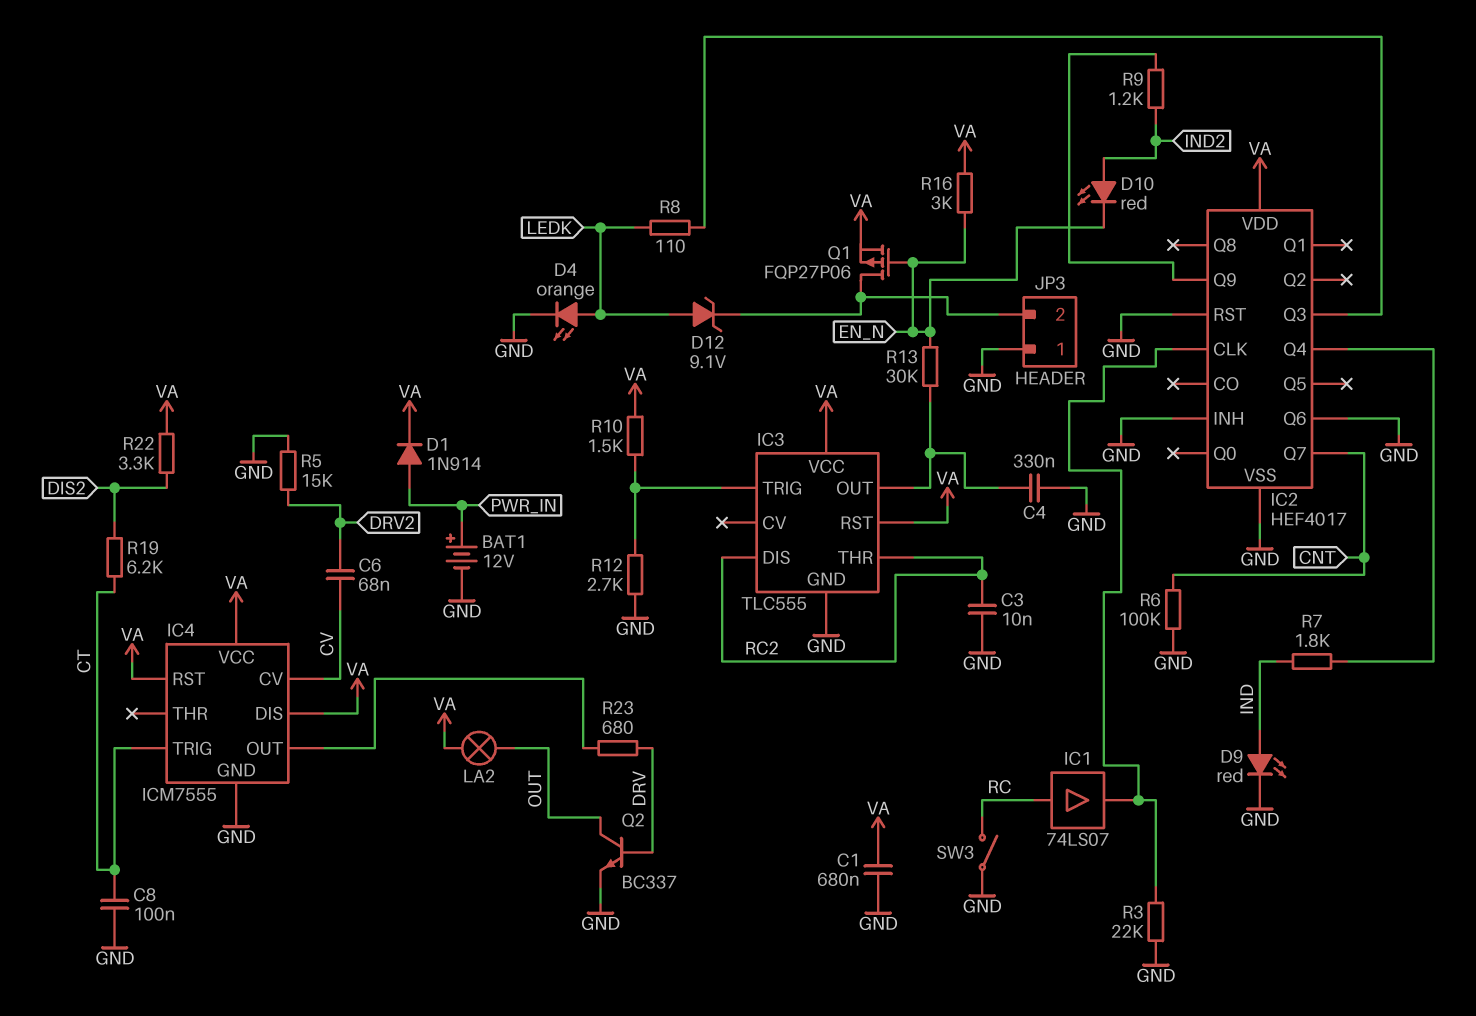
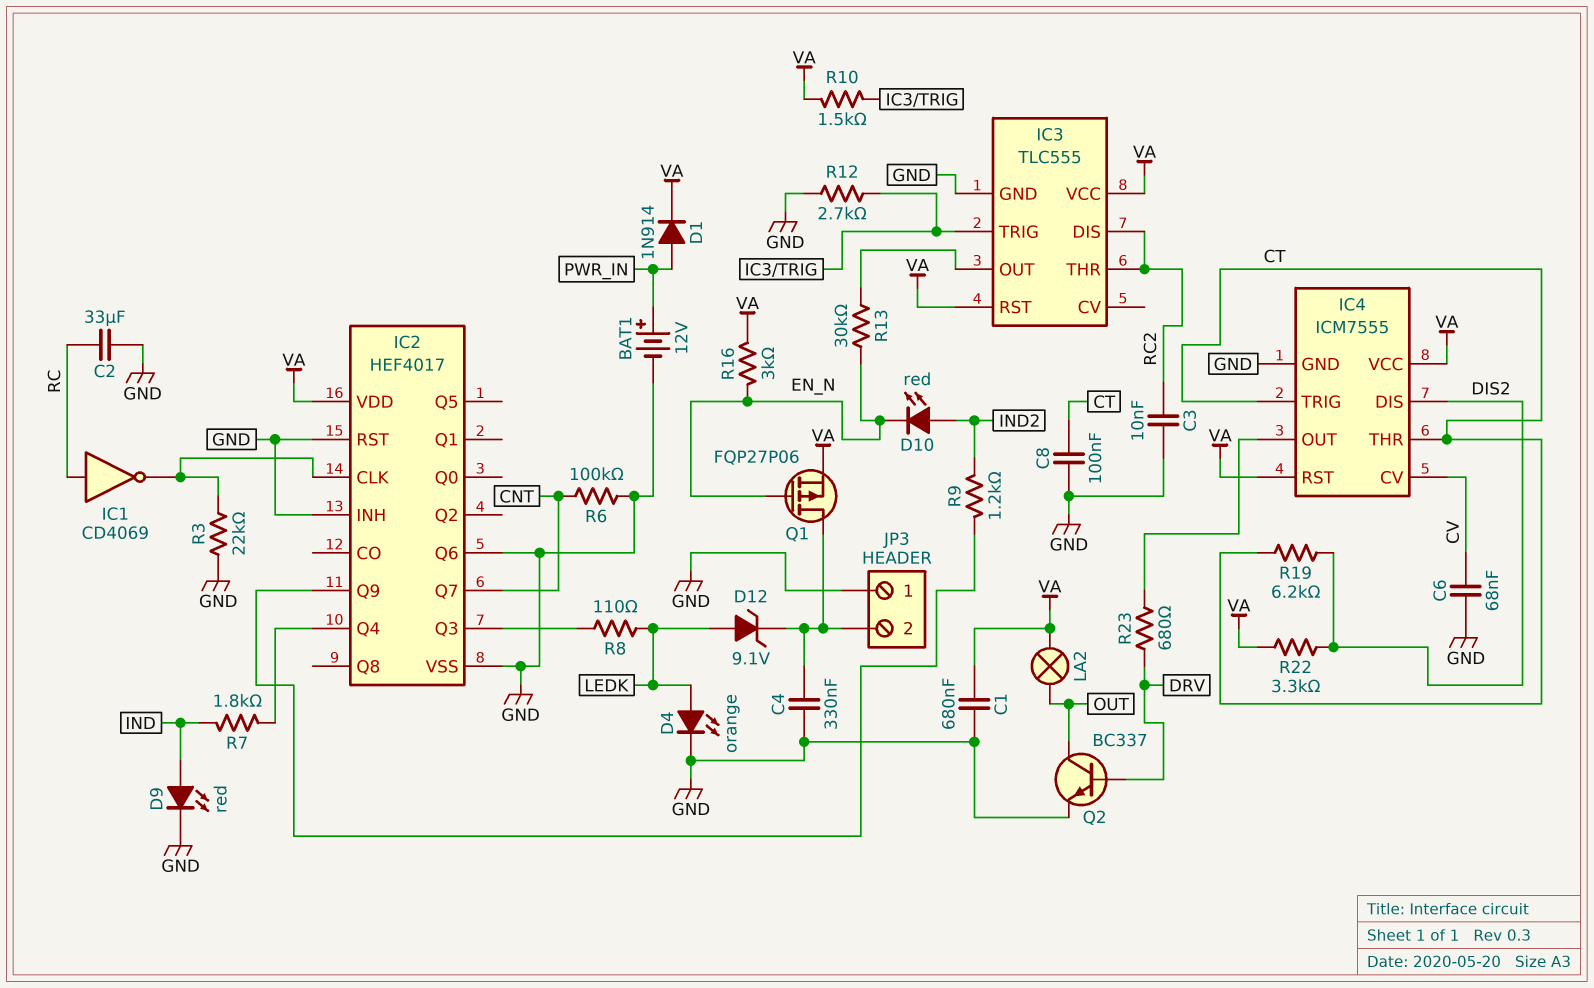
C2: none -> 33uF (GND, RC)
C4: 330nF (GND, IC3/OUT) -> 330nF (GND, JP3/2)
C6: 68nF (CV, DRV2) -> 68nF (CV, GND)
IC1: buffer 74LS07 (in RC, out IC2/CLK) -> NOT CD4069 (in RC, out IC2/CLK)
IC4 pin DIS: VA -> DIS2
IC4 pin THR: none -> CT
R5: 15k (DRV2, GND) -> none
SW3: switch (GND, RC) -> none

